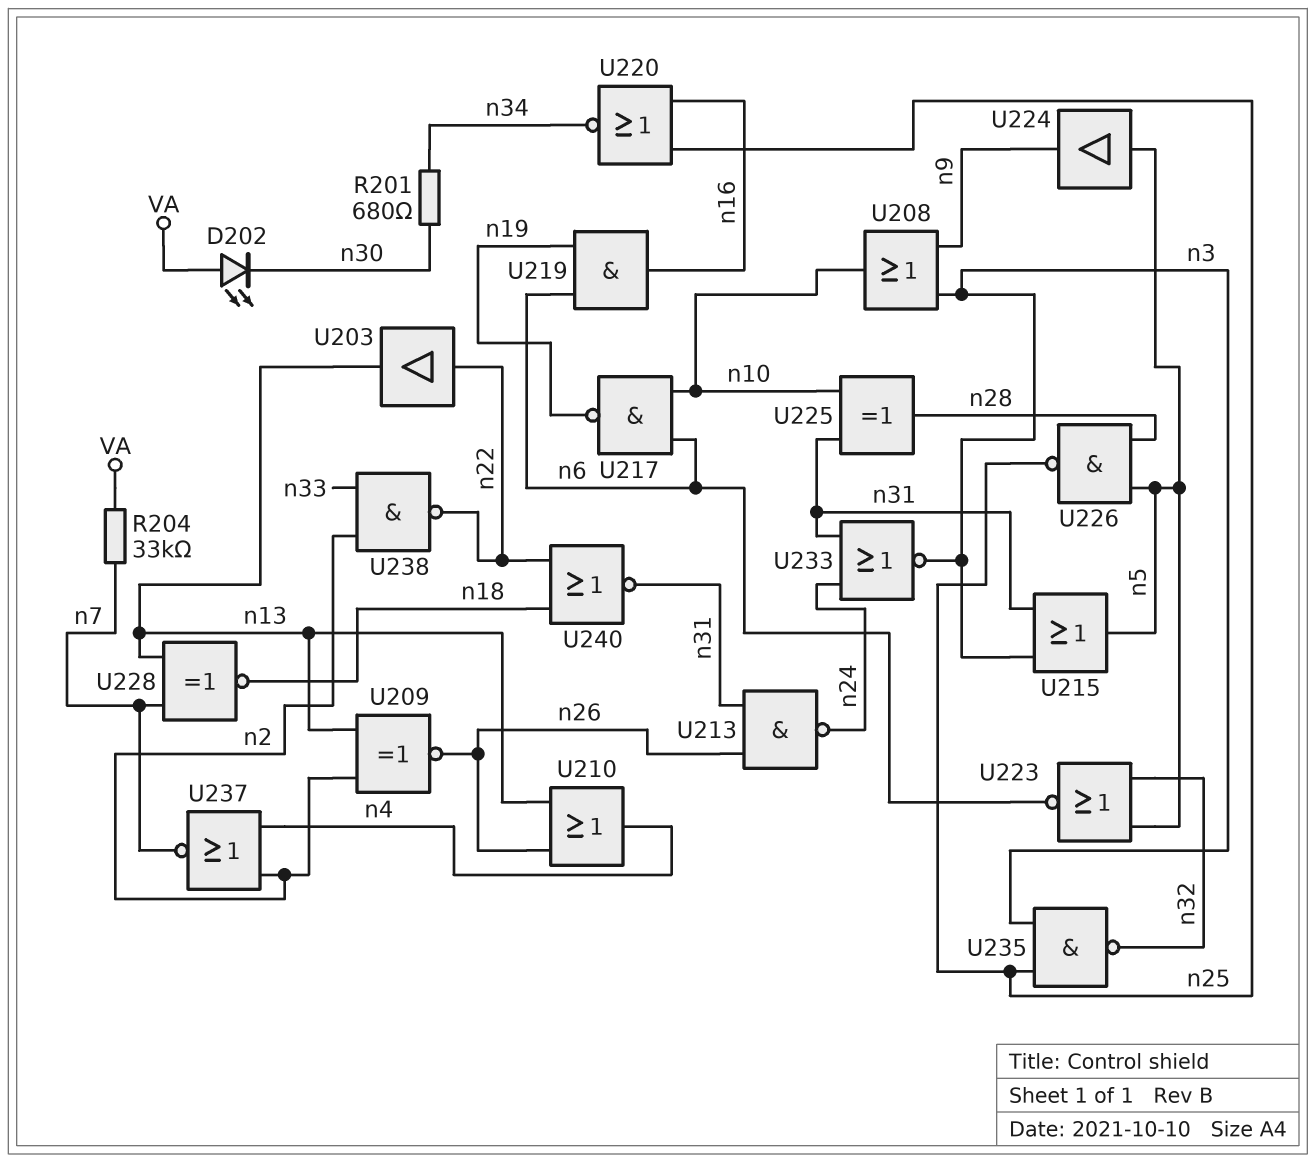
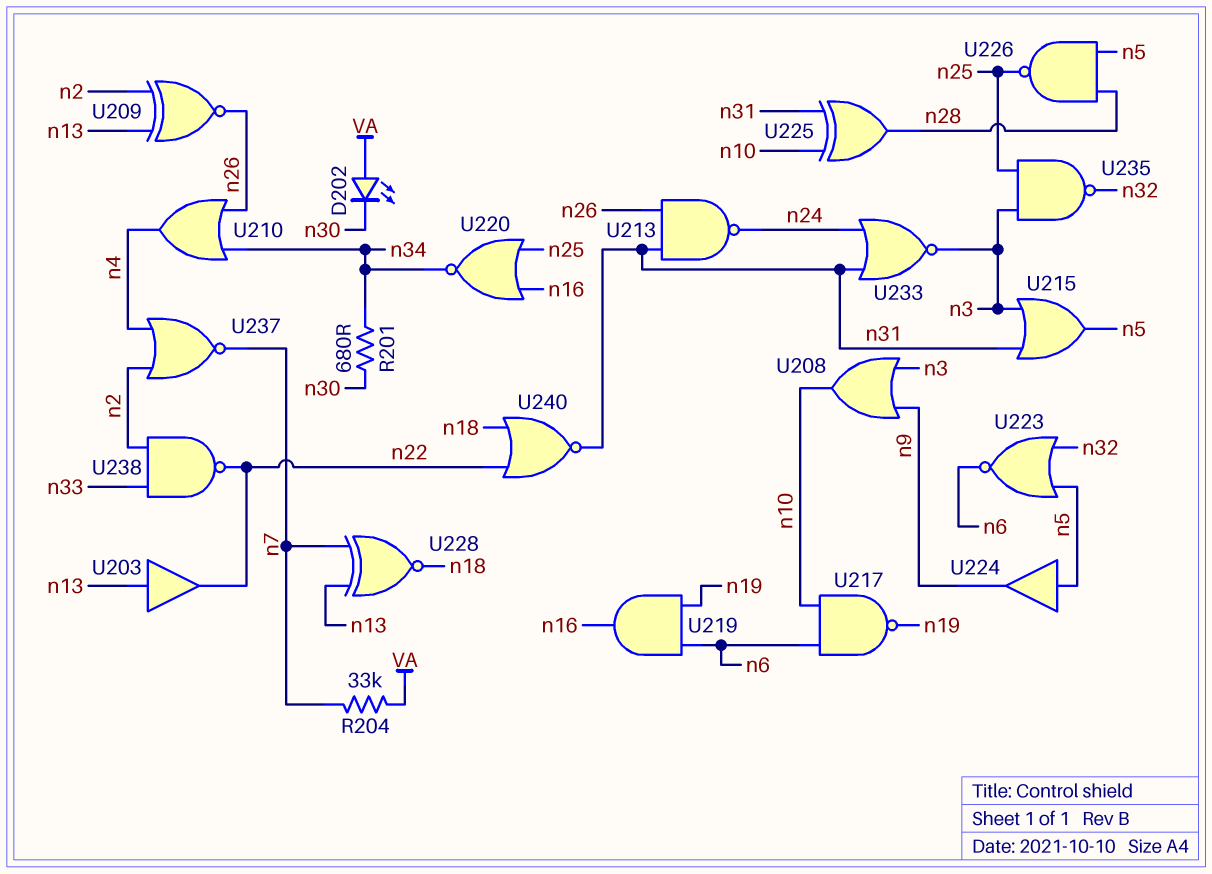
U203: buffer (in n22, out n13) -> buffer (in n13, out n22)
U210: OR (in n13, in n26, out n4) -> OR (in n26, in n34, out n4)

